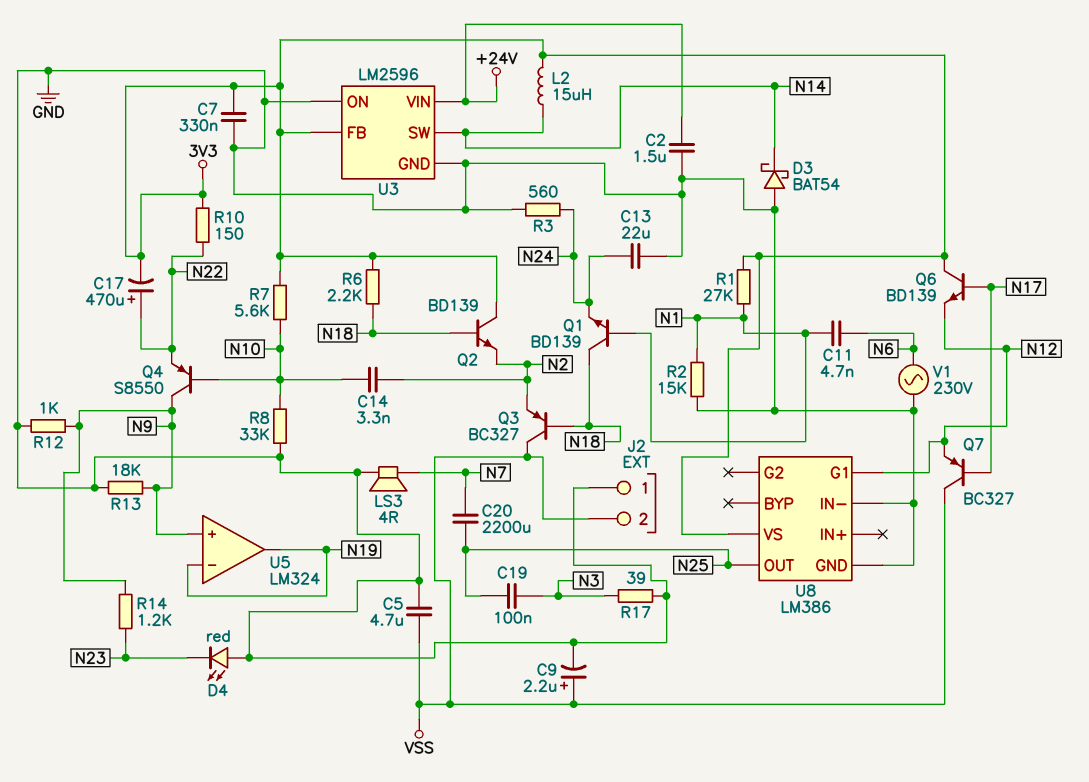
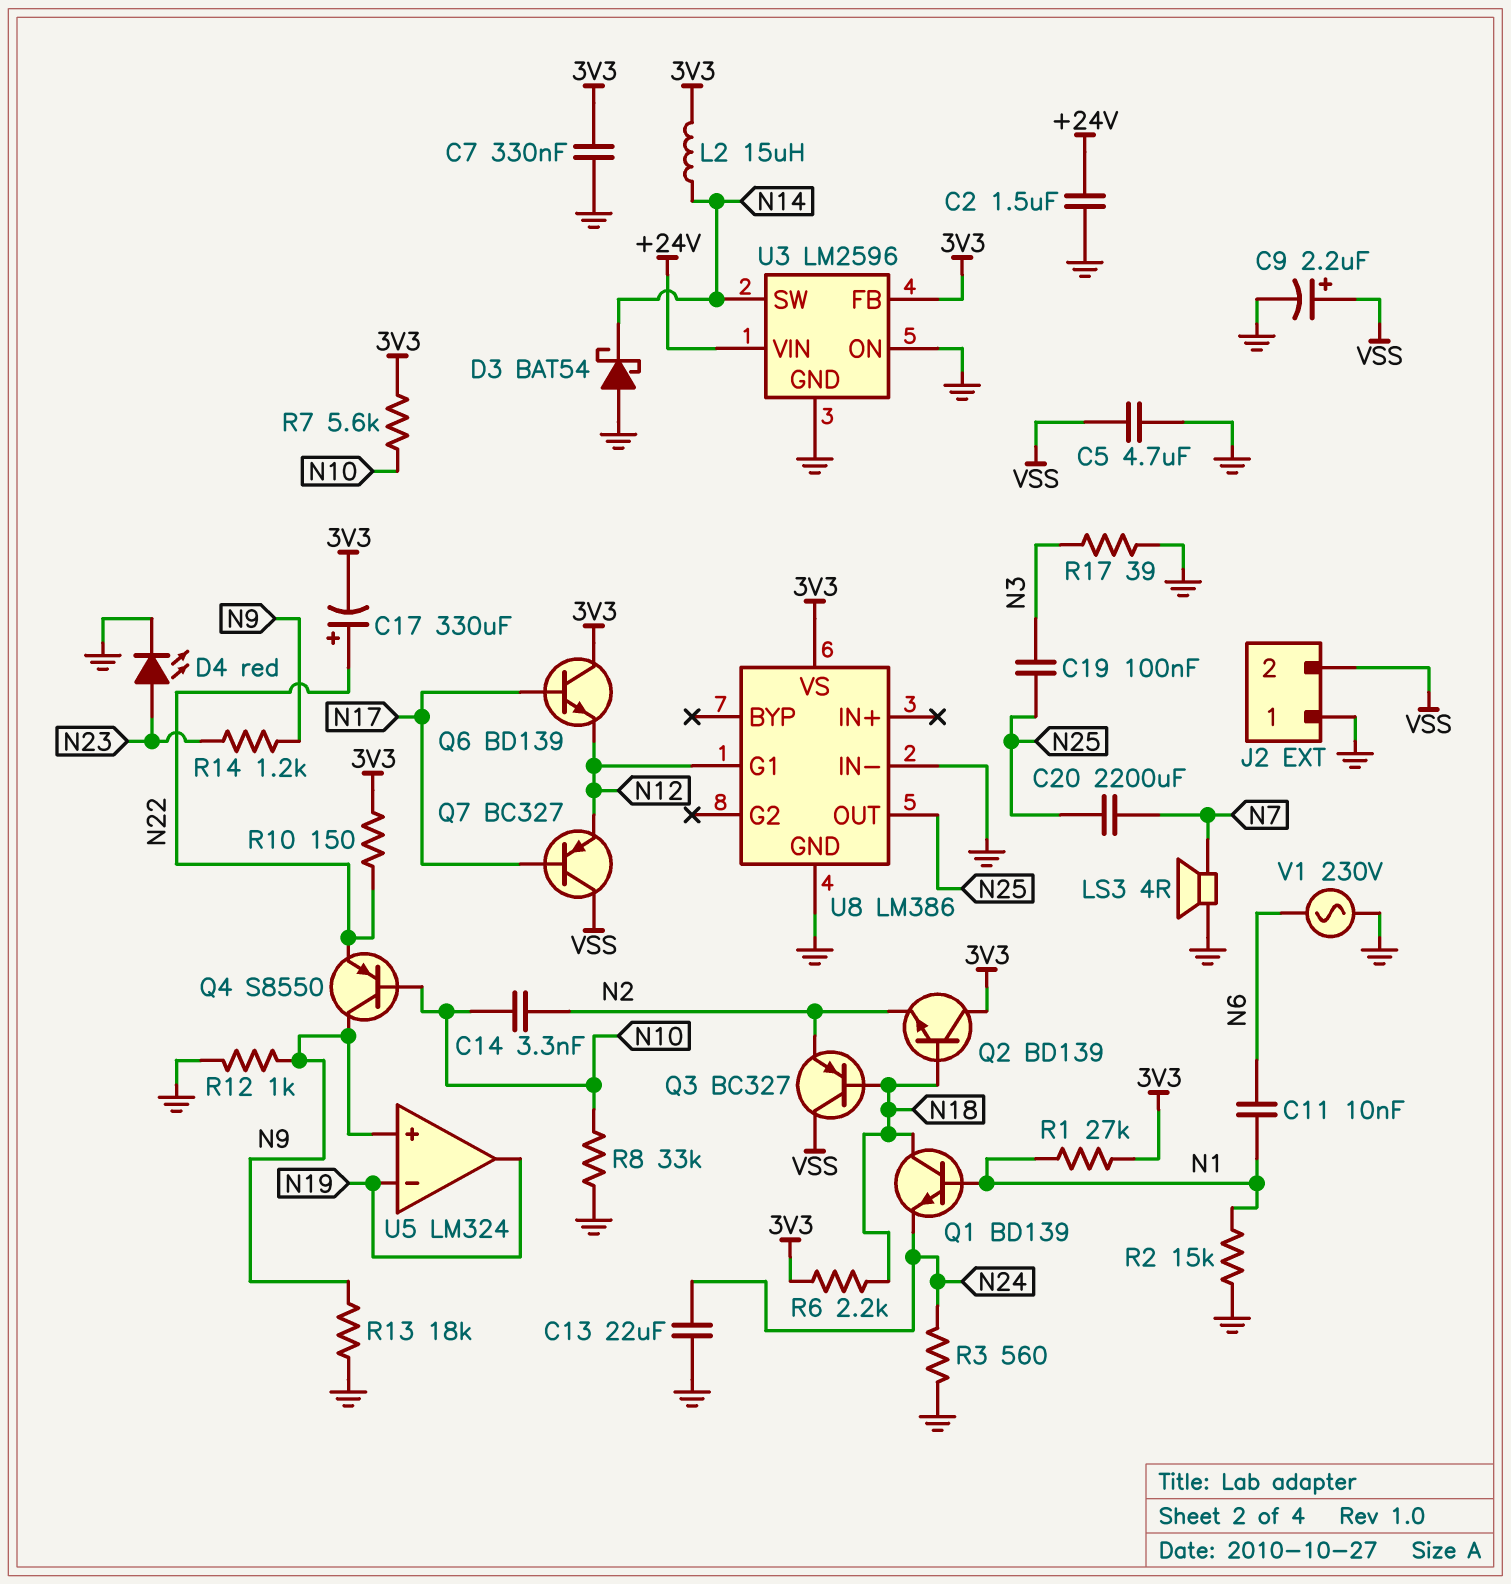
C11: 4.7nF (N1, N6) -> 10nF (N1, N6)
C17: 470uF (plus N22, minus 3V3) -> 330uF (plus N22, minus 3V3)
D4: LED red (A GND, K N23) -> LED red (A N23, K GND)

